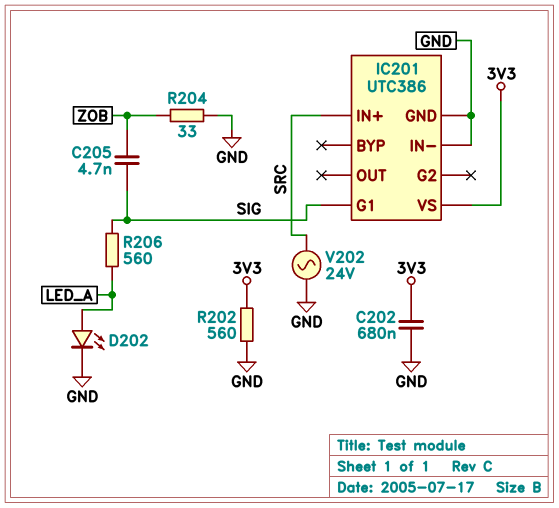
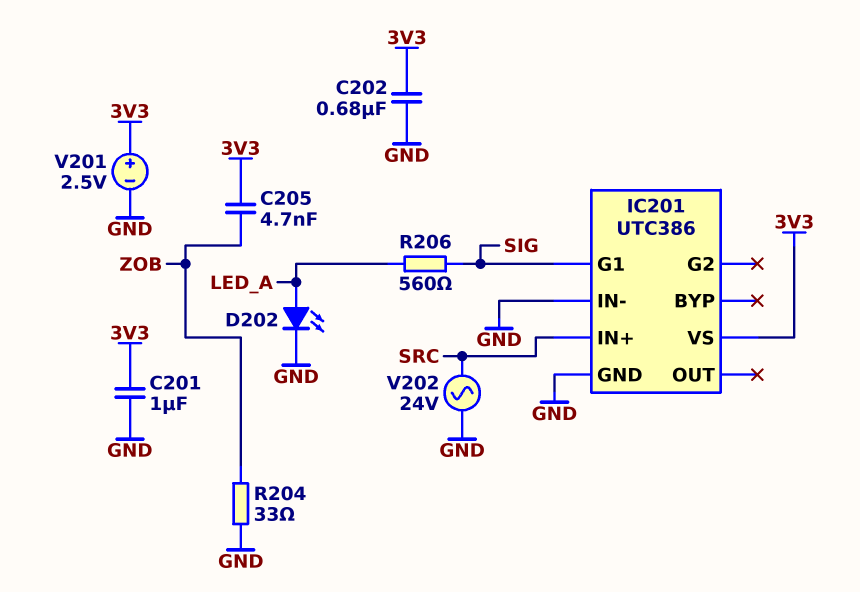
C201: none -> 1uF (3V3, GND)
C205: 4.7nF (SIG, ZOB) -> 4.7nF (3V3, ZOB)
R202: 560 (3V3, GND) -> none
V201: none -> 2.5V (plus 3V3, minus GND)

